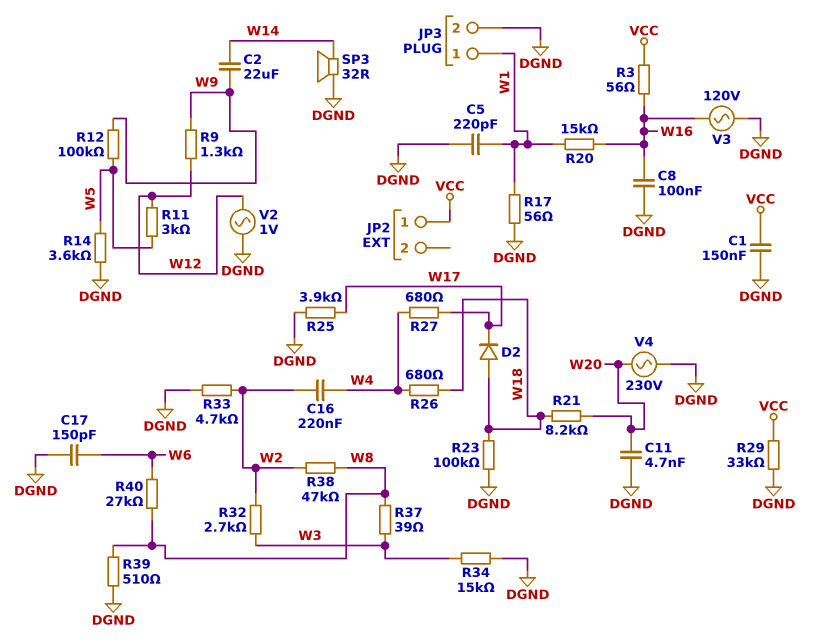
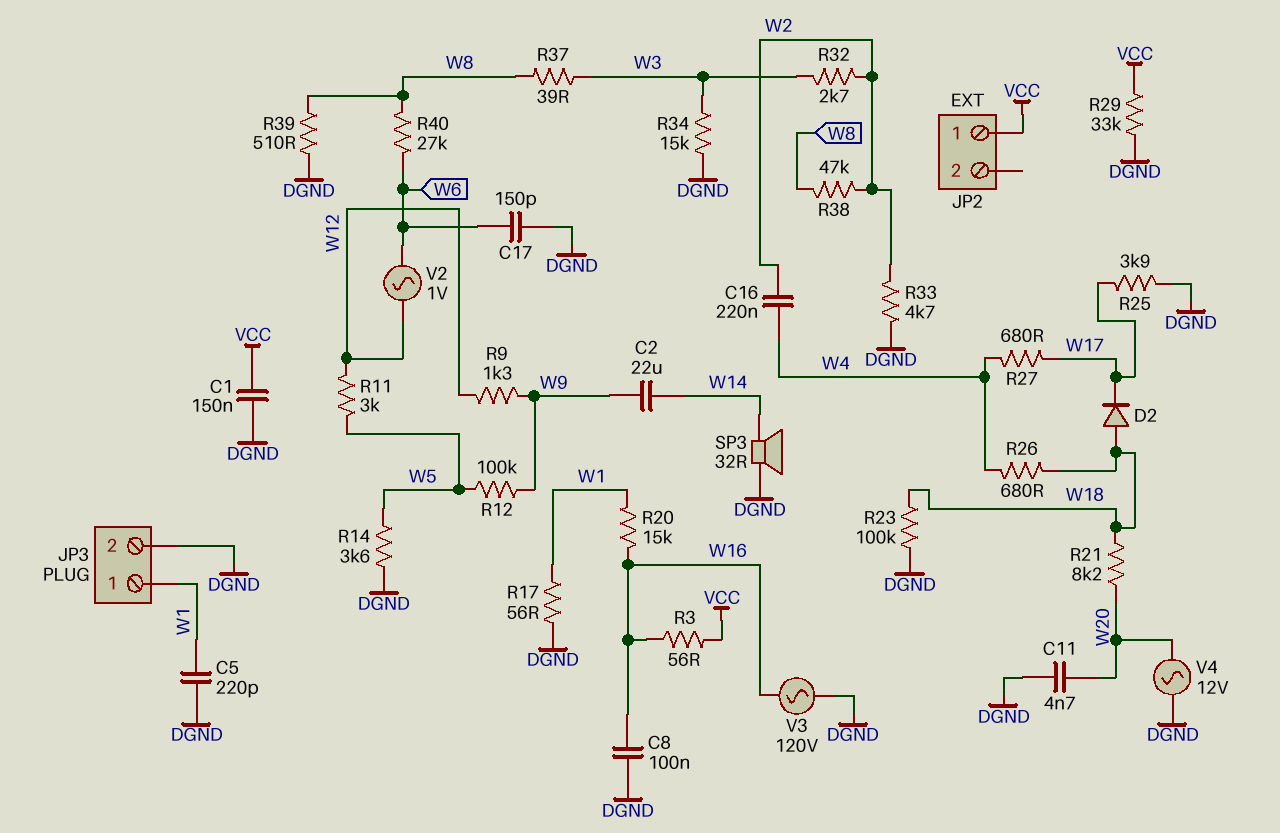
V2: AC 1V (DGND, W12) -> AC 1V (W6, W12)
V4: AC 230V (DGND, W20) -> AC 12V (DGND, W20)

